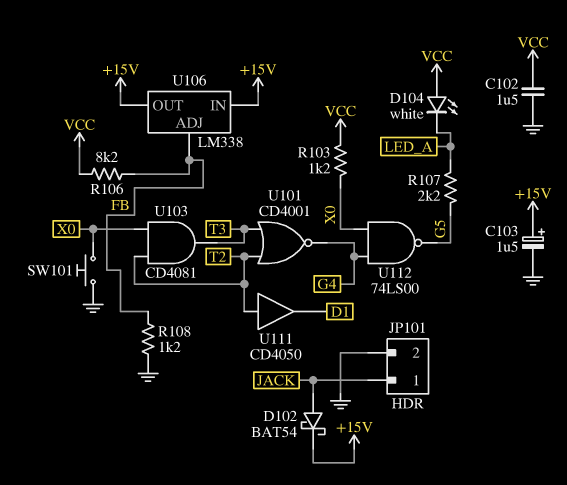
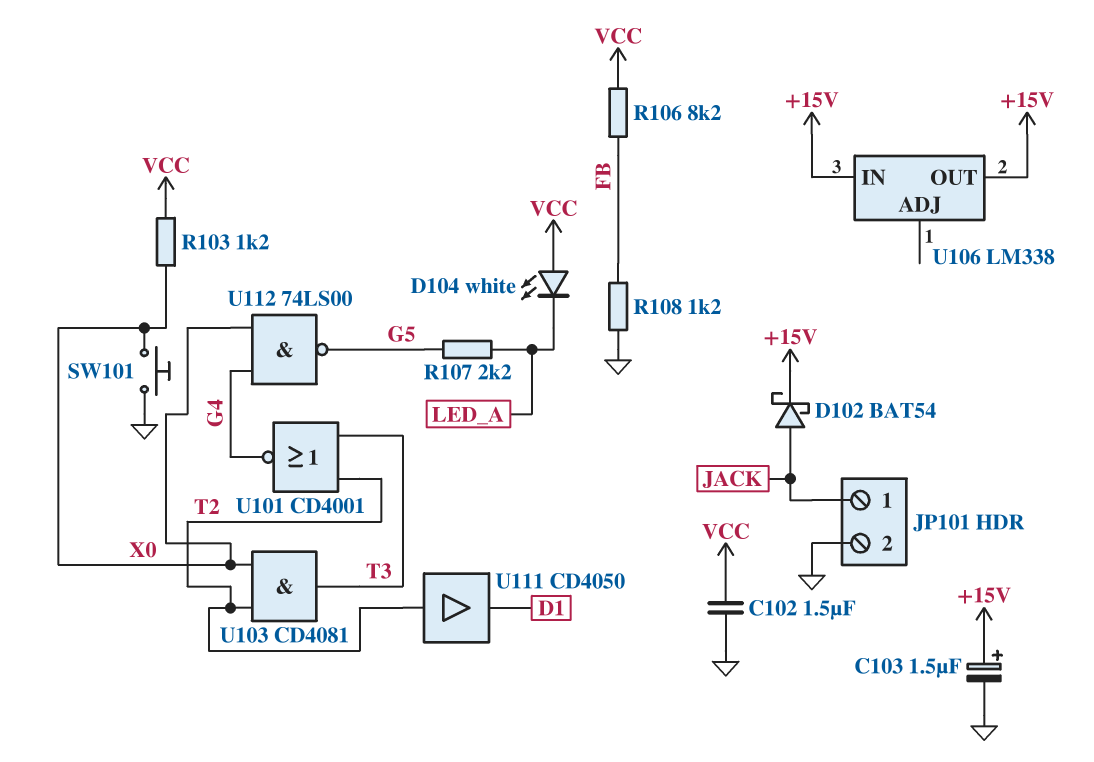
U106 pin ADJ: FB -> none

